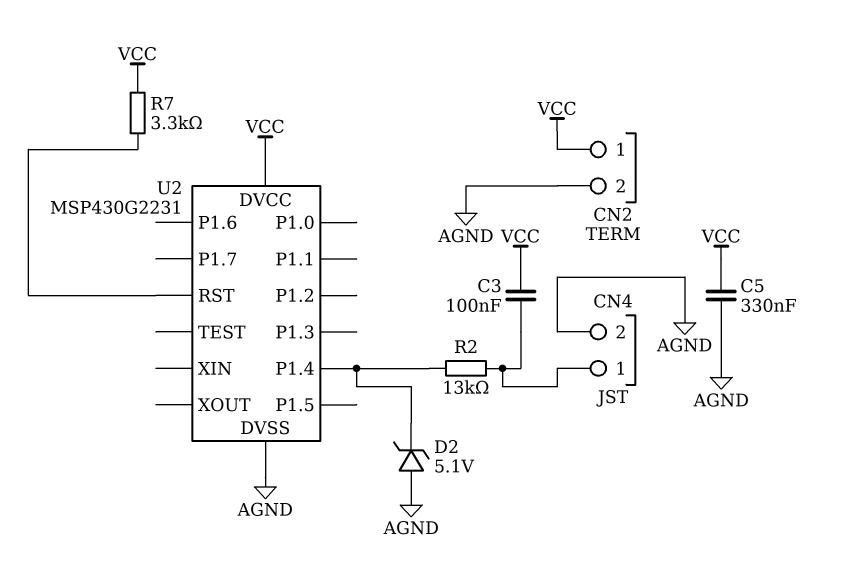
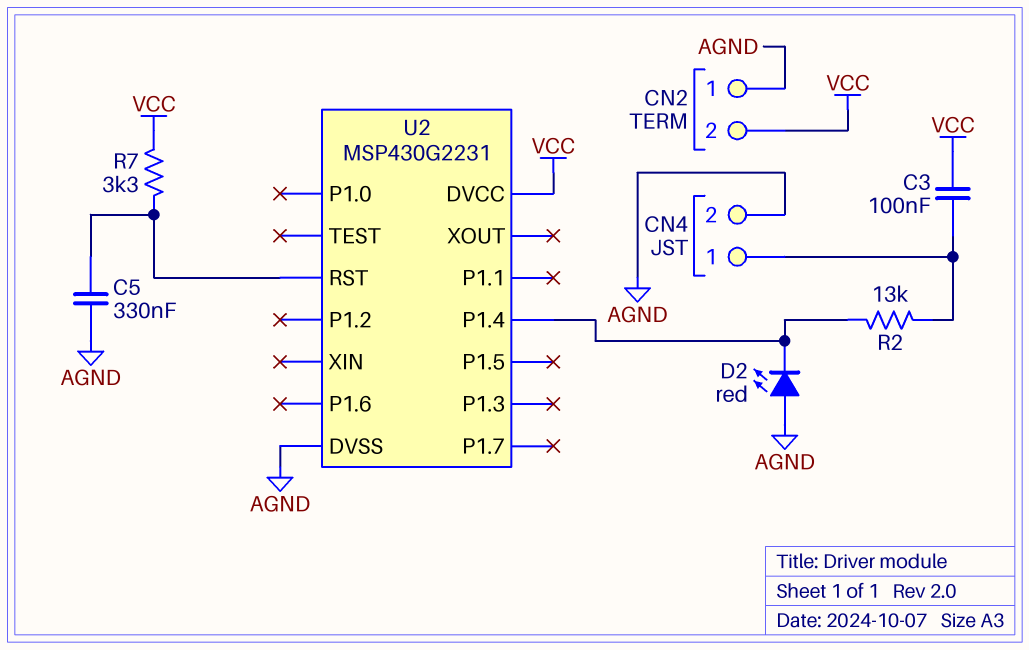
C5: 330nF (AGND, VCC) -> 330nF (AGND, U2/RST)
CN2 pin 1: VCC -> AGND
CN2 pin 2: AGND -> VCC
D2: zener 5.1V (A AGND, K U2/P1.4) -> LED red (A AGND, K U2/P1.4)

